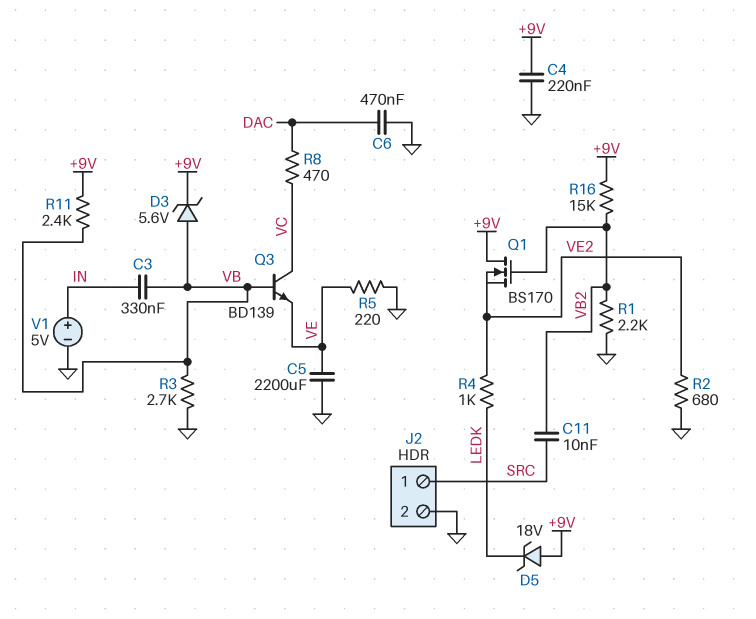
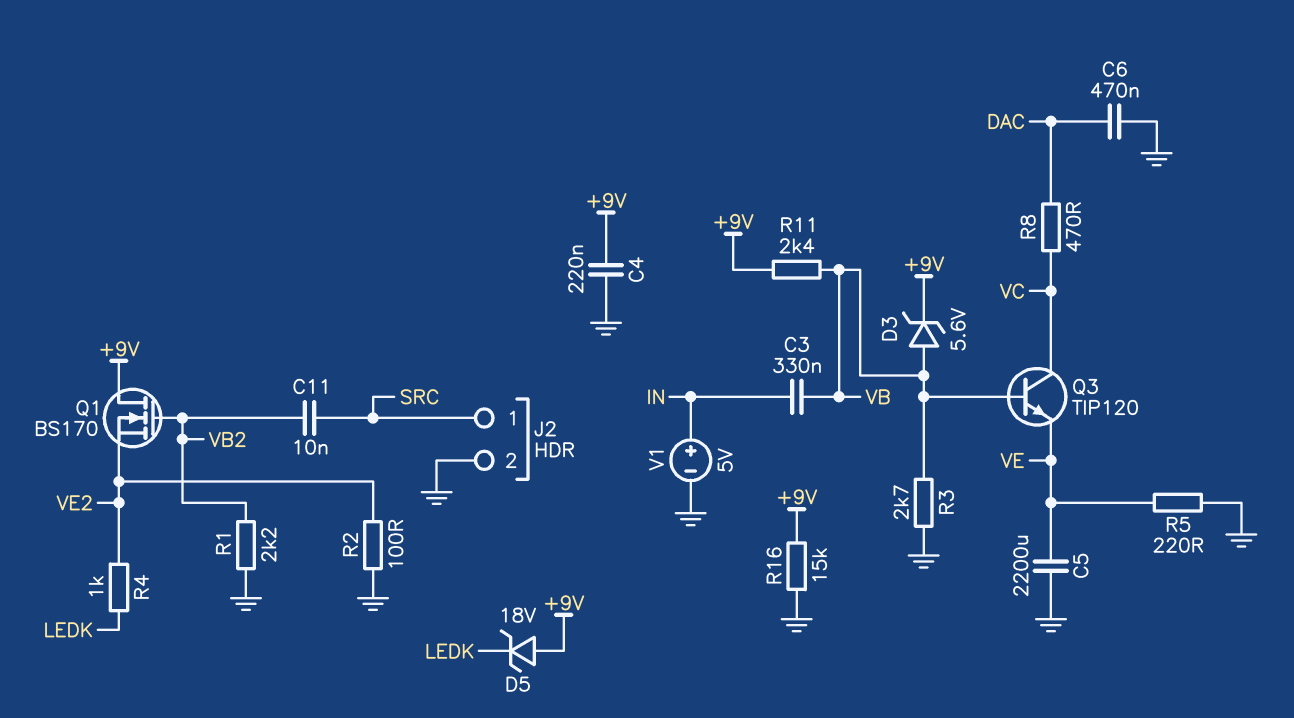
Q3: NPN BD139 (B VB, C VC, E VE) -> NPN TIP120 (B VB, C VC, E VE)
R2: 680 (GND, VE2) -> 100 (GND, VE2)
R16: 15k (+9V, VB2) -> 15k (+9V, GND)

